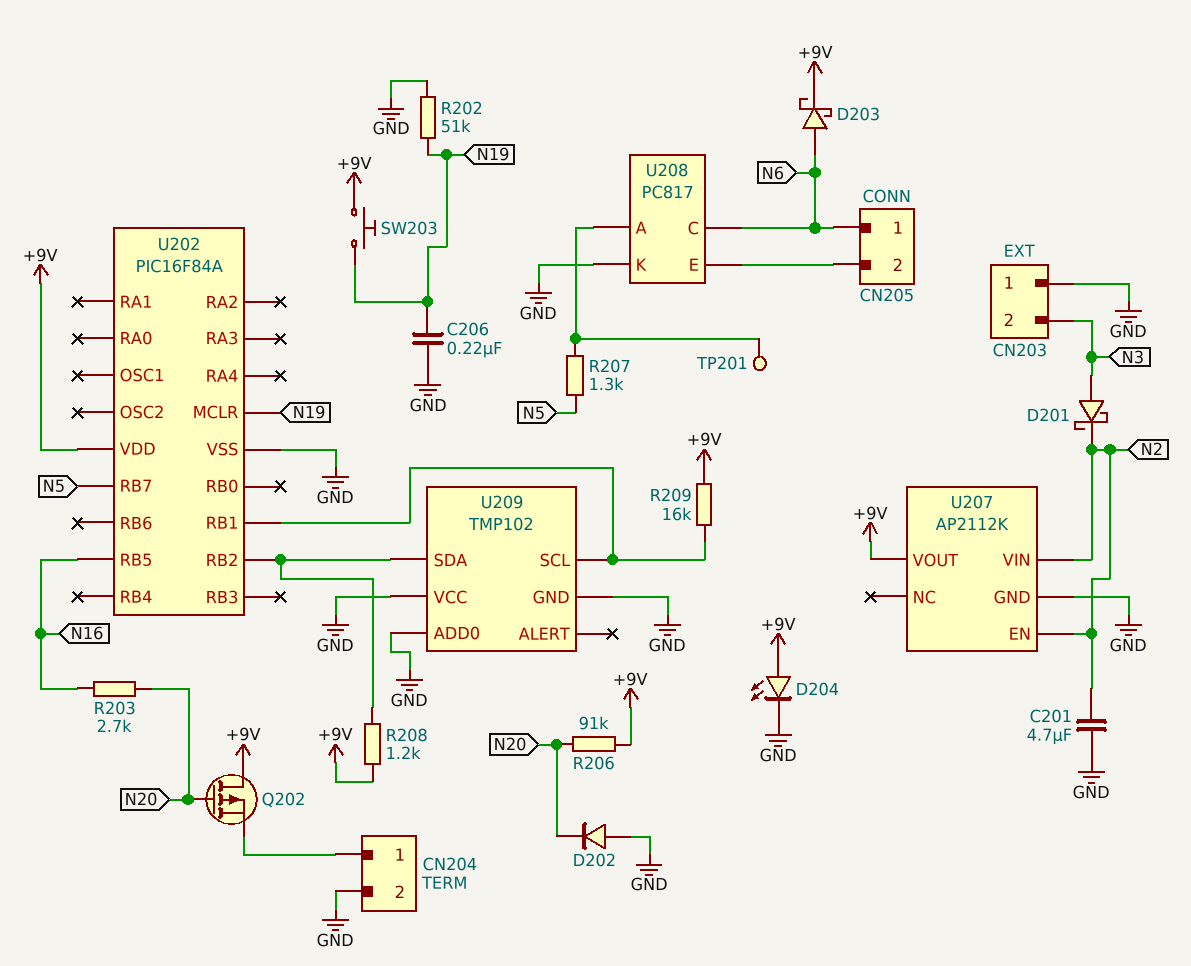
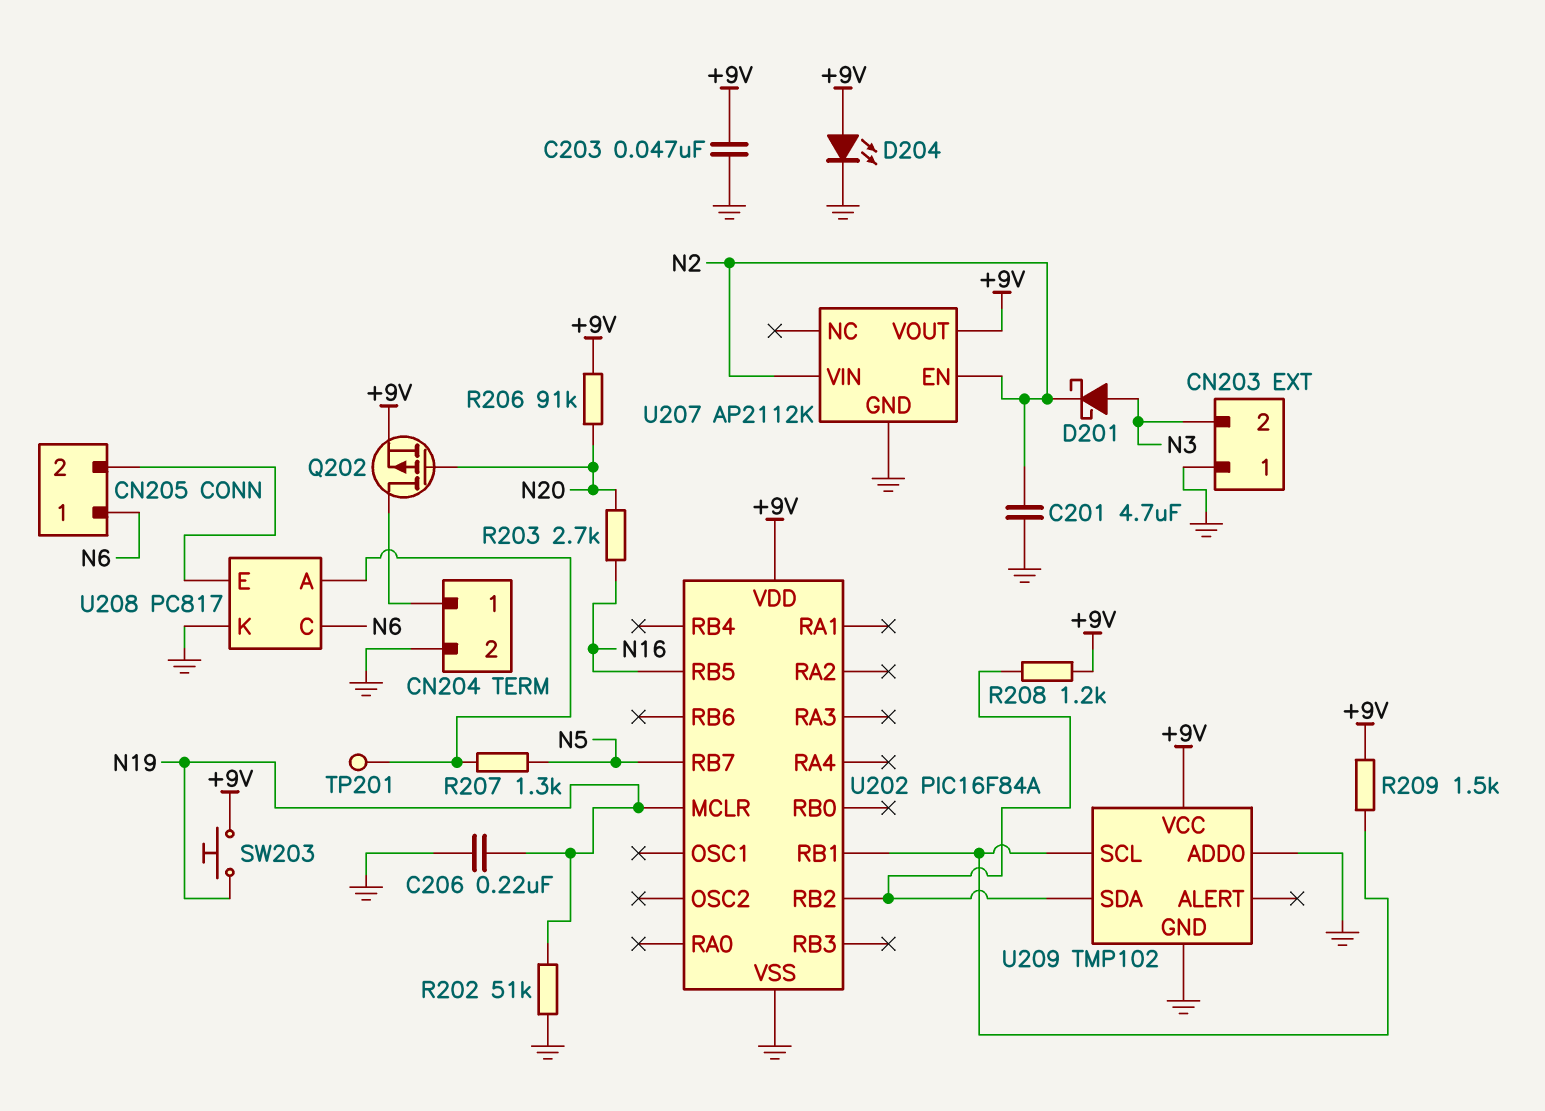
C203: none -> 47nF (+9V, GND)
D202: diode (A GND, K N20) -> none
D203: schottky (A N6, K +9V) -> none
Q202: PMOS (G N20, D +9V, S CN204/1) -> PMOS (G N20, D CN204/1, S +9V)
R209: 16k (+9V, U202/RB1) -> 1.5k (+9V, U202/RB1)
U209 pin VCC: GND -> +9V

